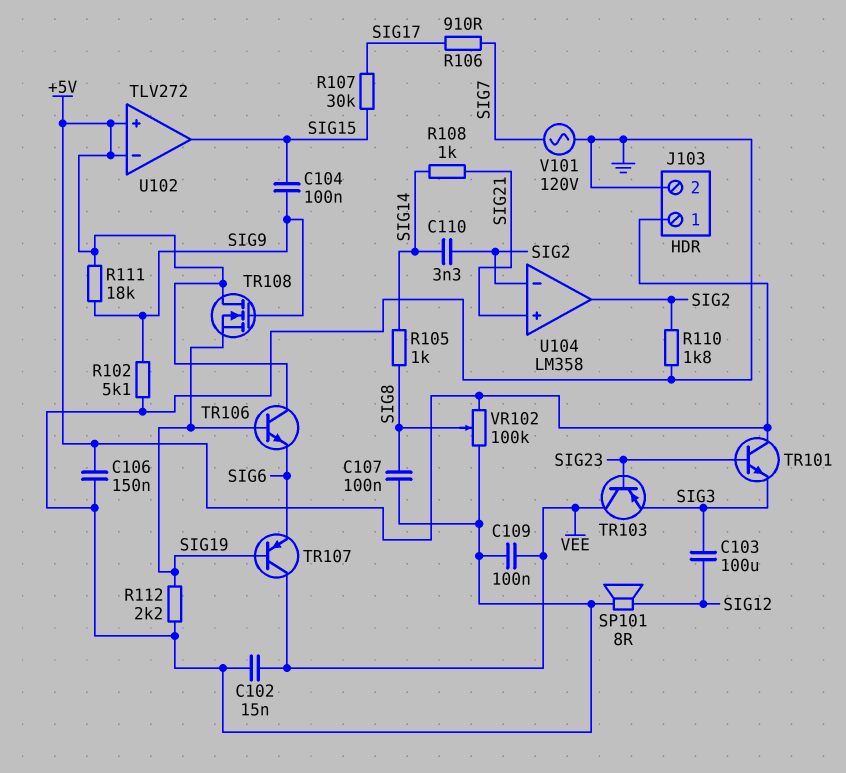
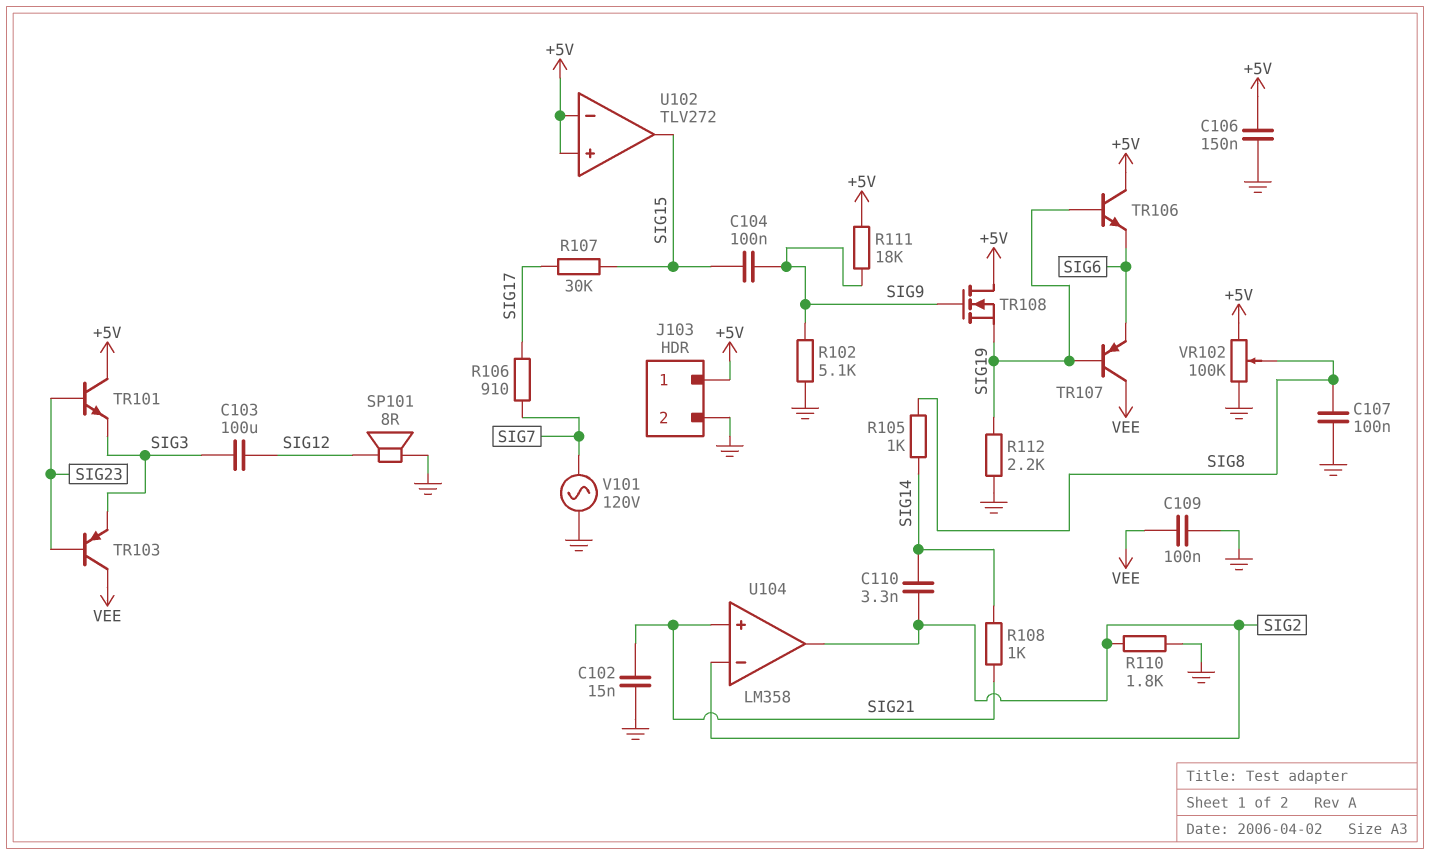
C102: 15nF (GND, VEE) -> 15nF (GND, SIG21)

